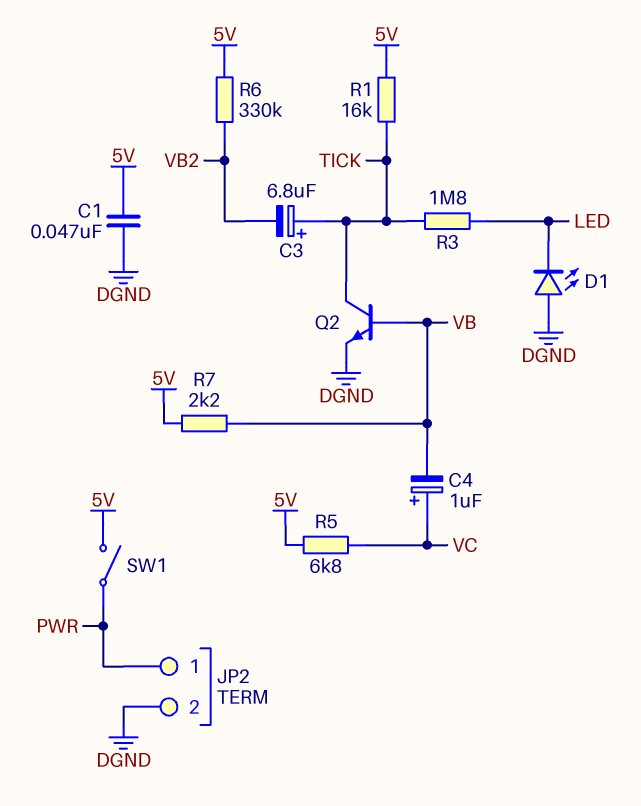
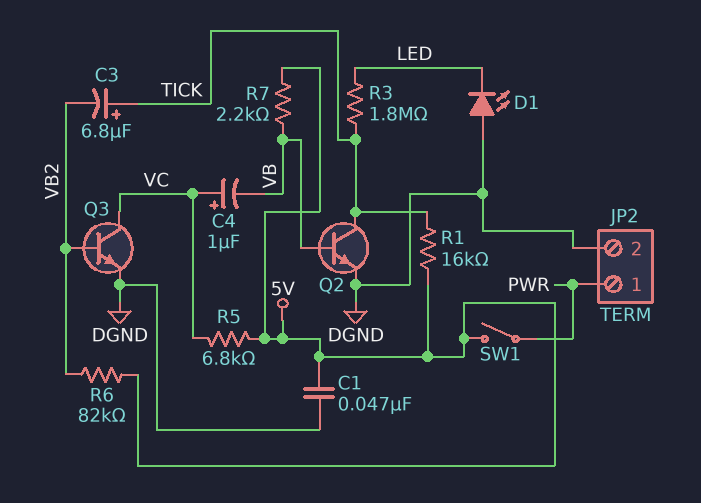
Q3: none -> NPN (B VB2, C VC, E DGND)
R6: 330k (5V, VB2) -> 82k (5V, VB2)

